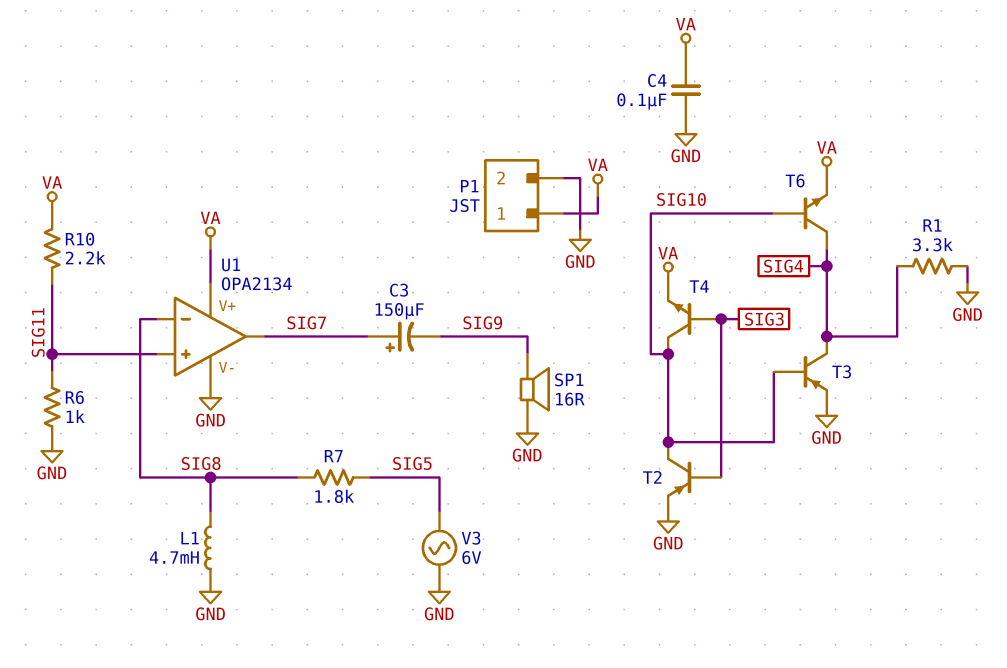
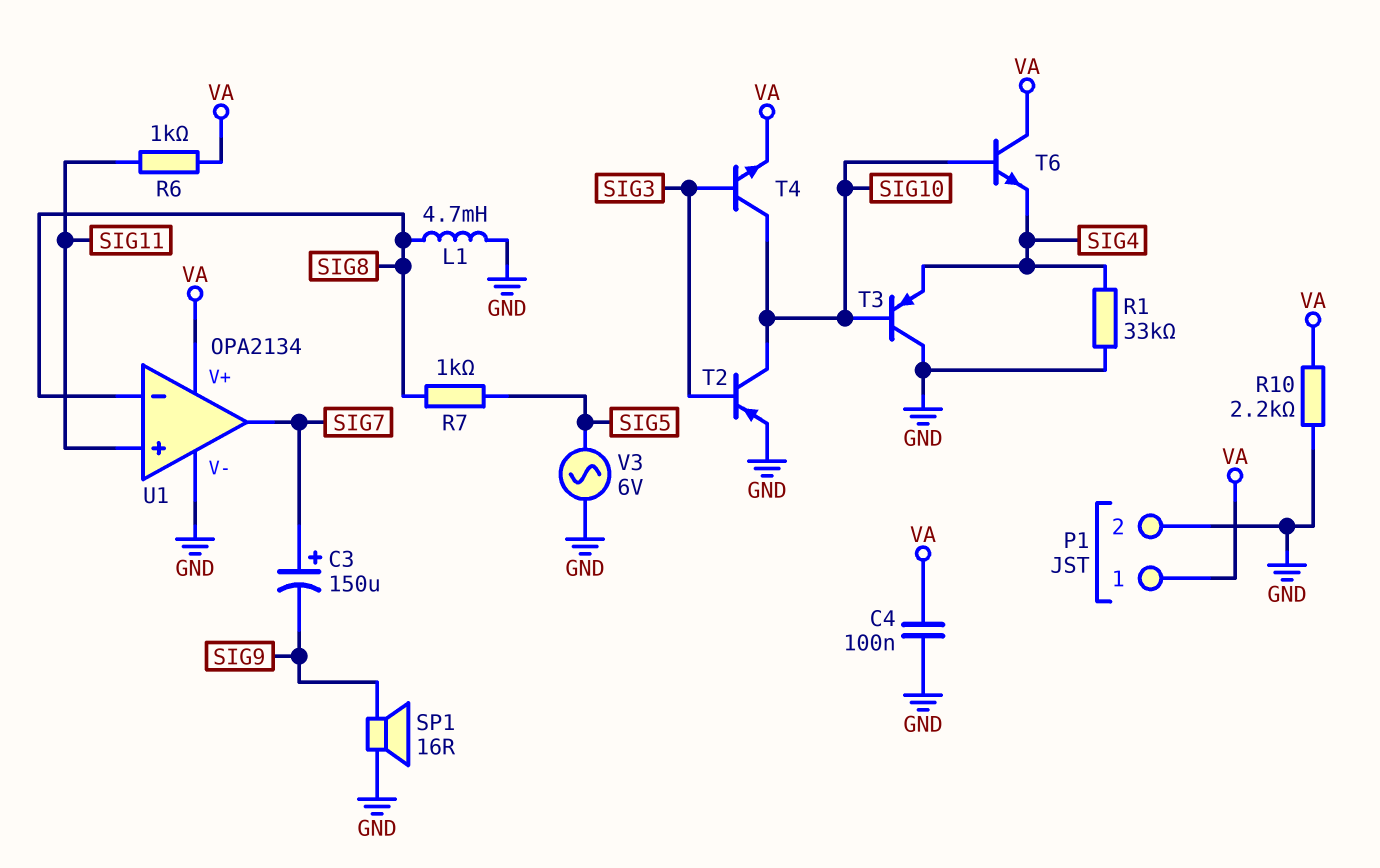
R1: 3.3k (GND, SIG4) -> 33k (GND, SIG4)
R6: 1k (GND, SIG11) -> 1k (SIG11, VA)
R7: 1.8k (SIG5, SIG8) -> 1k (SIG5, SIG8)
R10: 2.2k (SIG11, VA) -> 2.2k (GND, VA)
T3: PNP (B SIG10, C SIG4, E GND) -> PNP (B SIG10, C GND, E SIG4)
T6: NPN (B SIG10, C SIG4, E VA) -> NPN (B SIG10, C VA, E SIG4)

